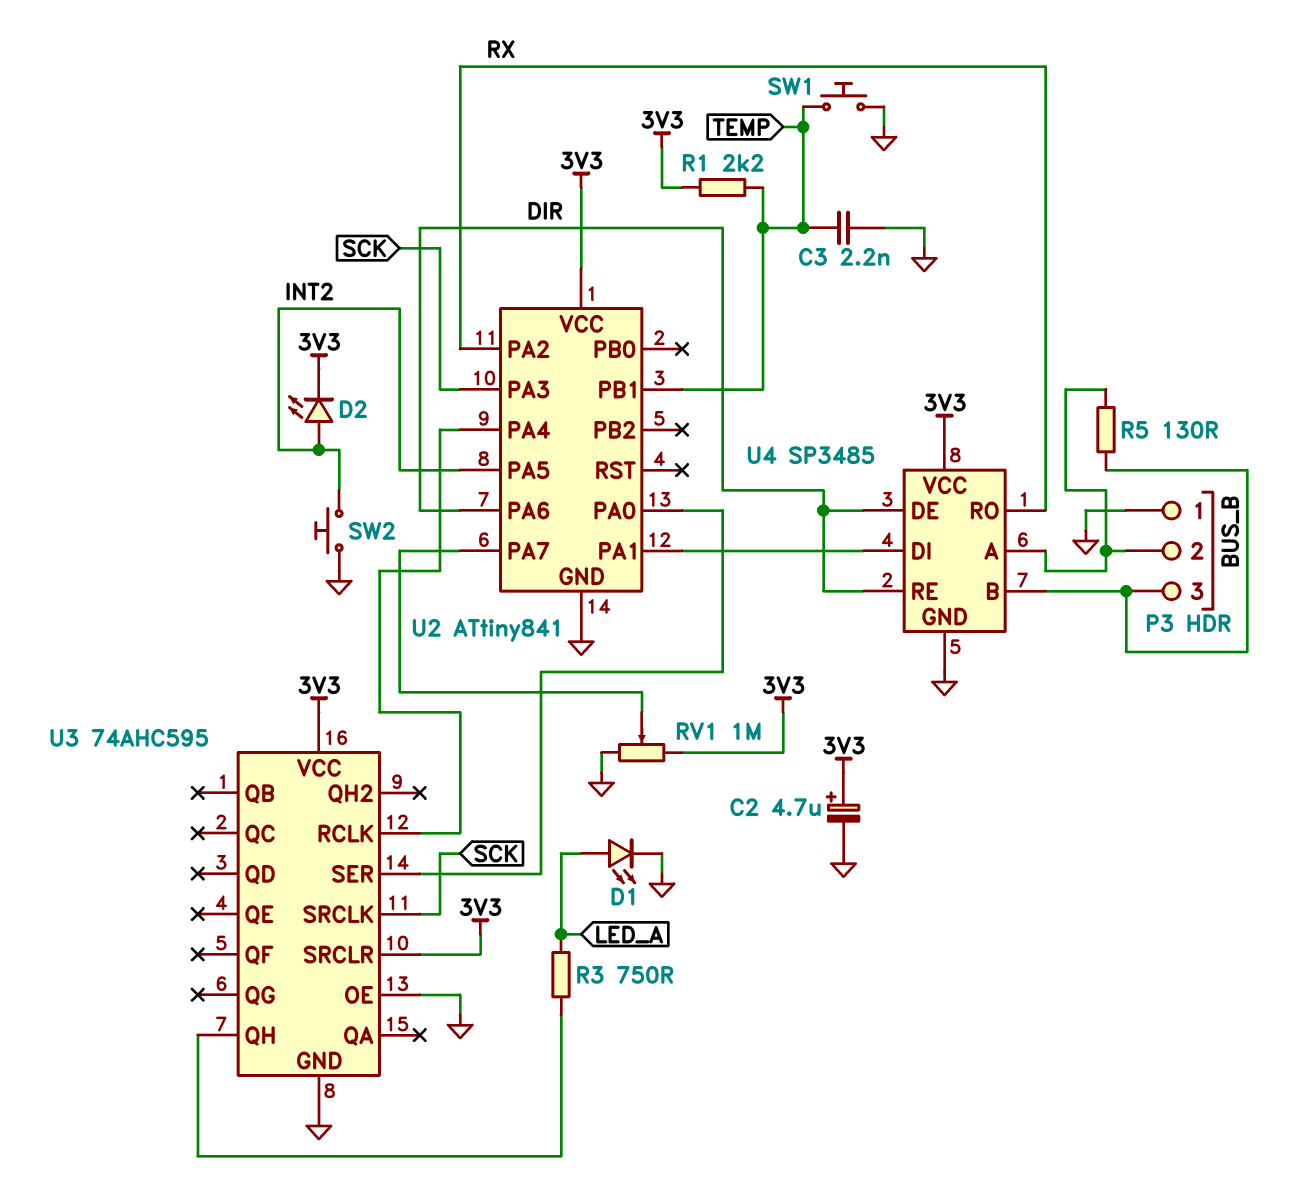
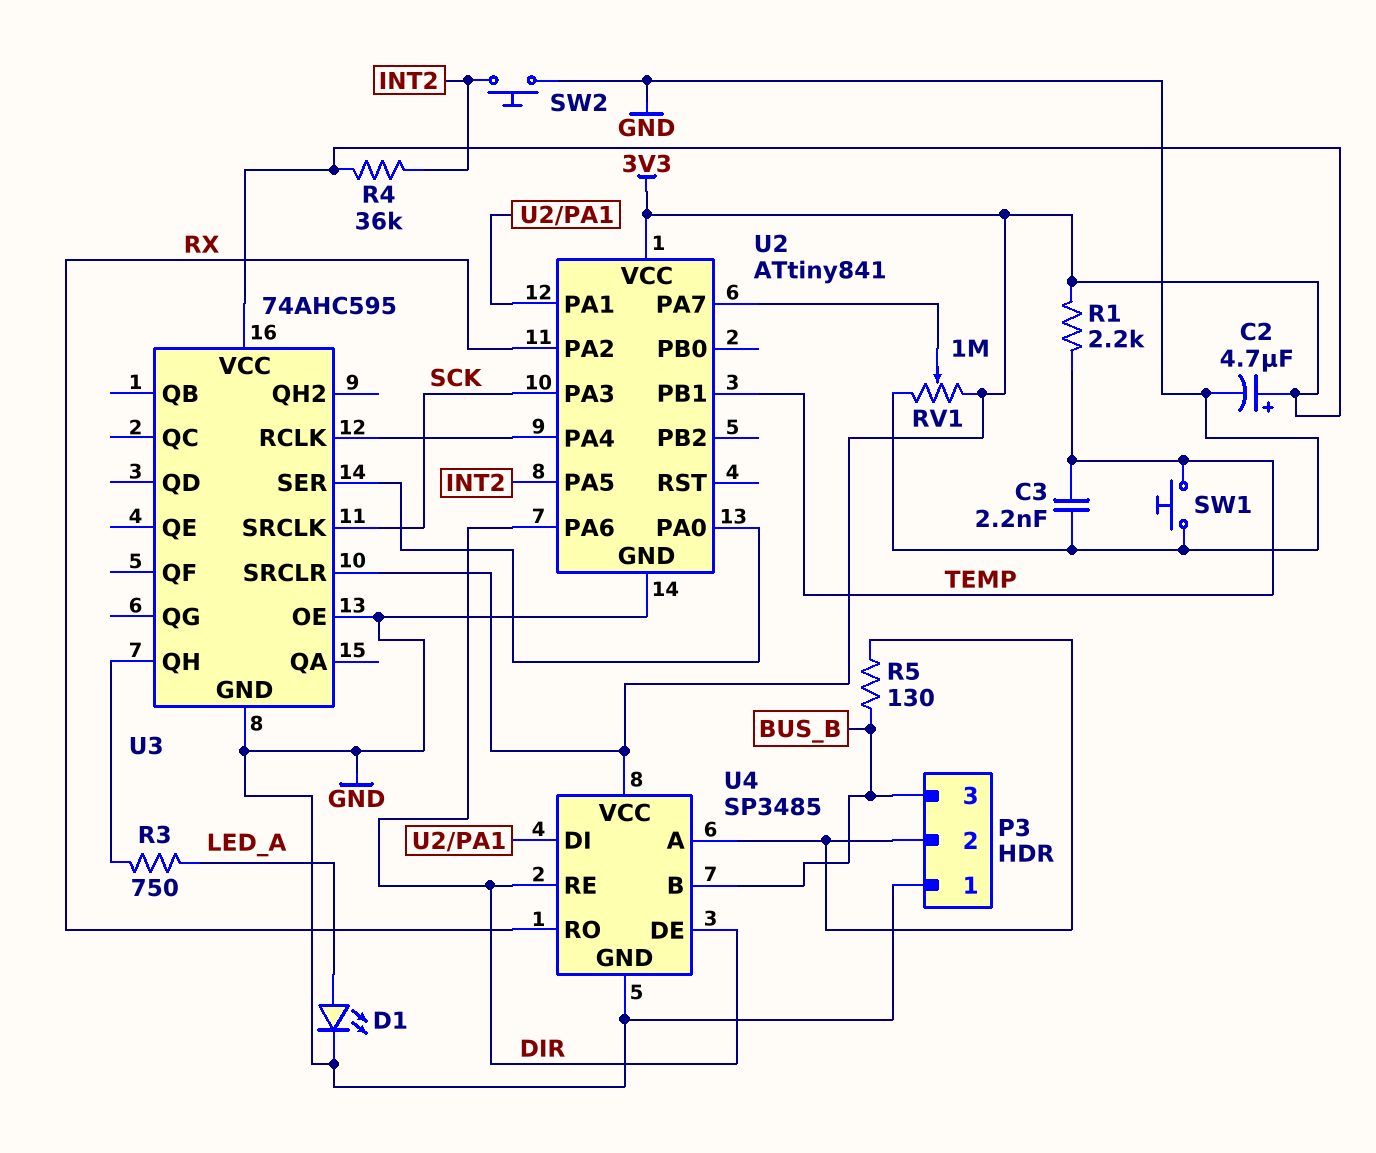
D2: LED (A INT2, K 3V3) -> none
R4: none -> 36k (3V3, INT2)

